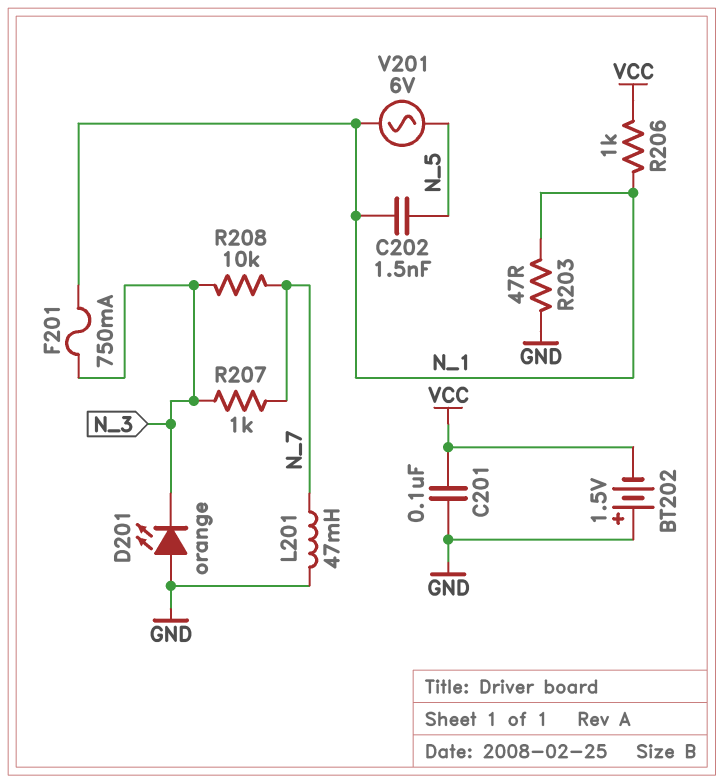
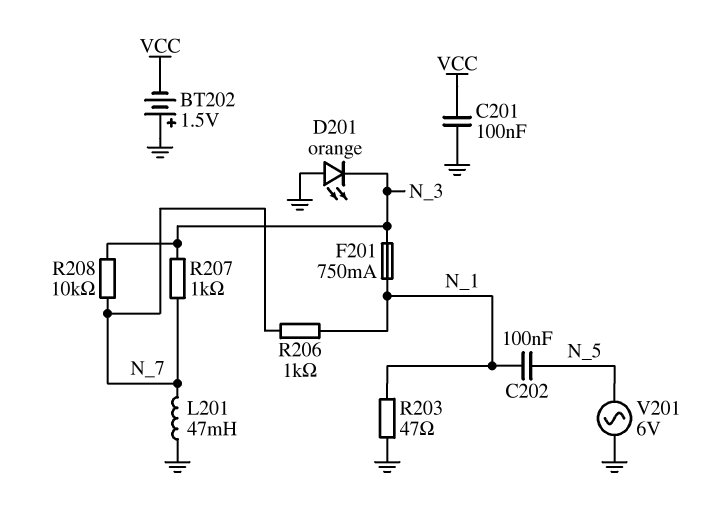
C202: 1.5nF (N_1, N_5) -> 100nF (N_1, N_5)
R206: 1k (N_1, VCC) -> 1k (N_1, N_7)
V201: AC 6V (N_1, N_5) -> AC 6V (GND, N_5)

